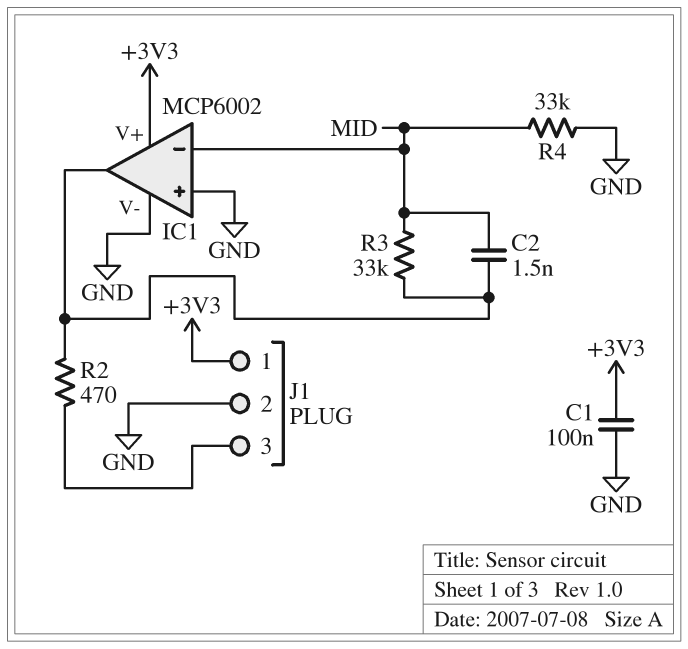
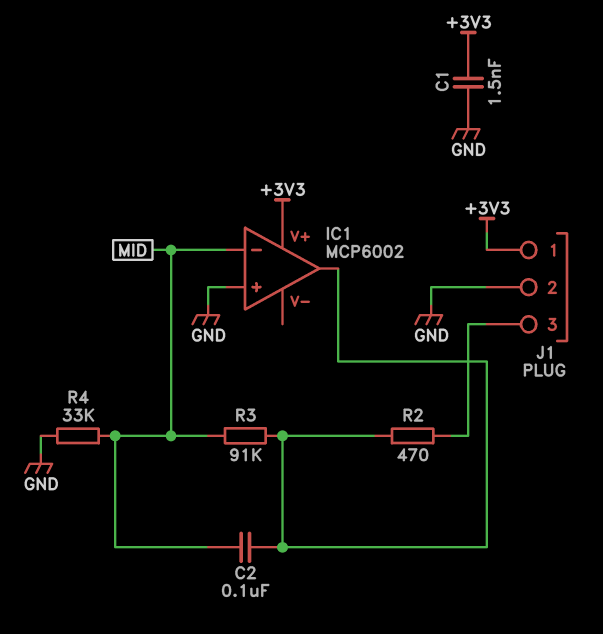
C1: 100nF (+3V3, GND) -> 1.5nF (+3V3, GND)
C2: 1.5nF (IC1/out, MID) -> 100nF (IC1/out, MID)
IC1 pin V-: GND -> none
R3: 33k (IC1/out, MID) -> 91k (IC1/out, MID)

